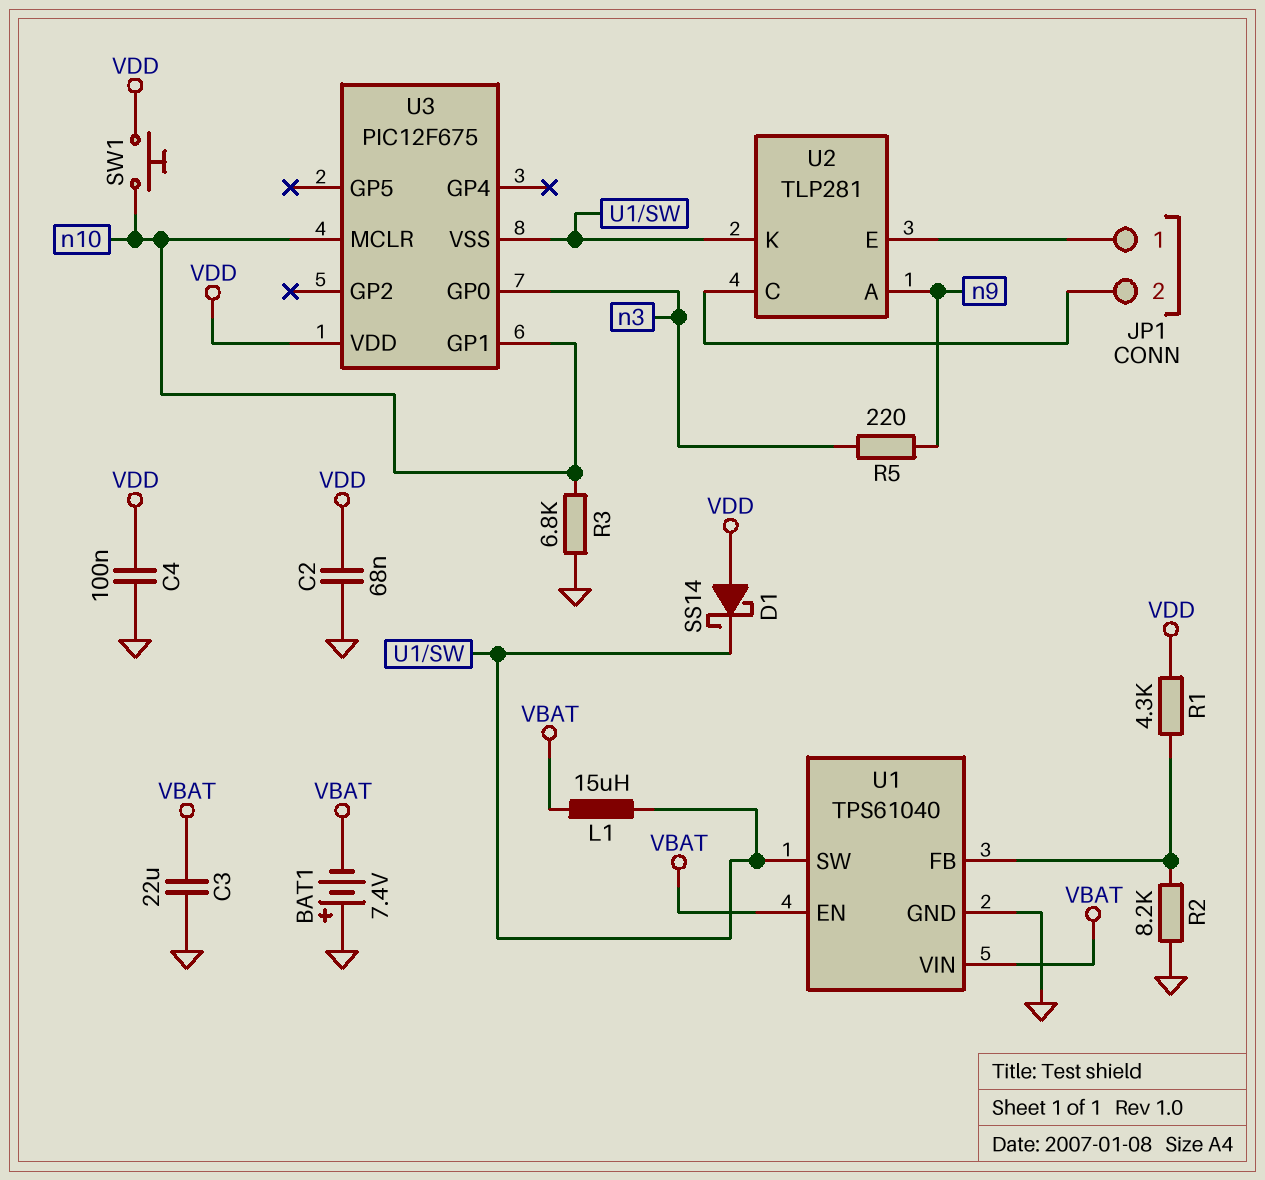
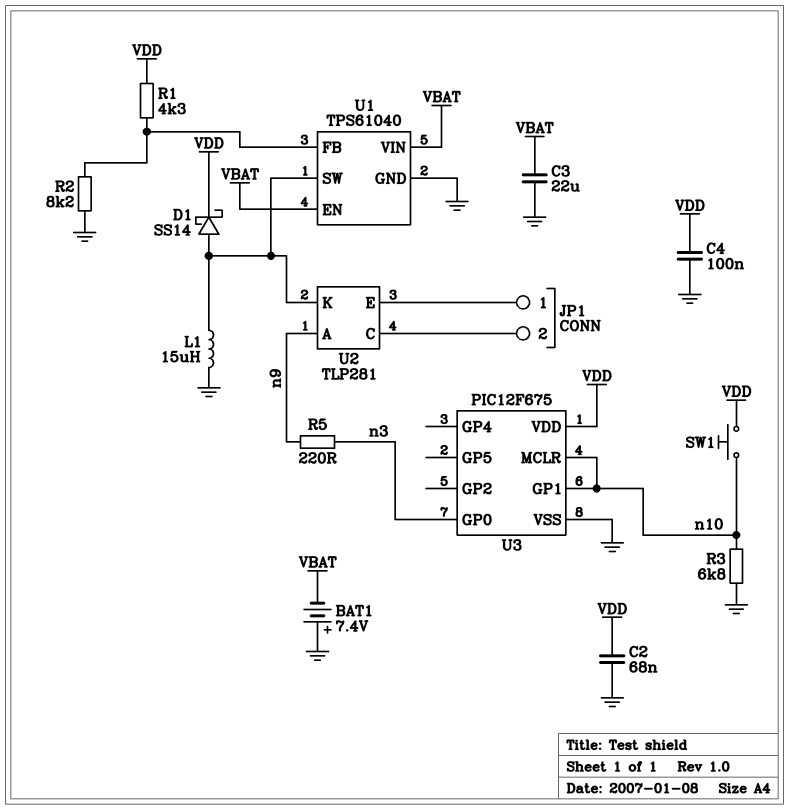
D1: schottky SS14 (A VDD, K U1/SW) -> schottky SS14 (A U1/SW, K VDD)
L1: 15uH (U1/SW, VBAT) -> 15uH (GND, U1/SW)
U3 pin VSS: U1/SW -> GND

